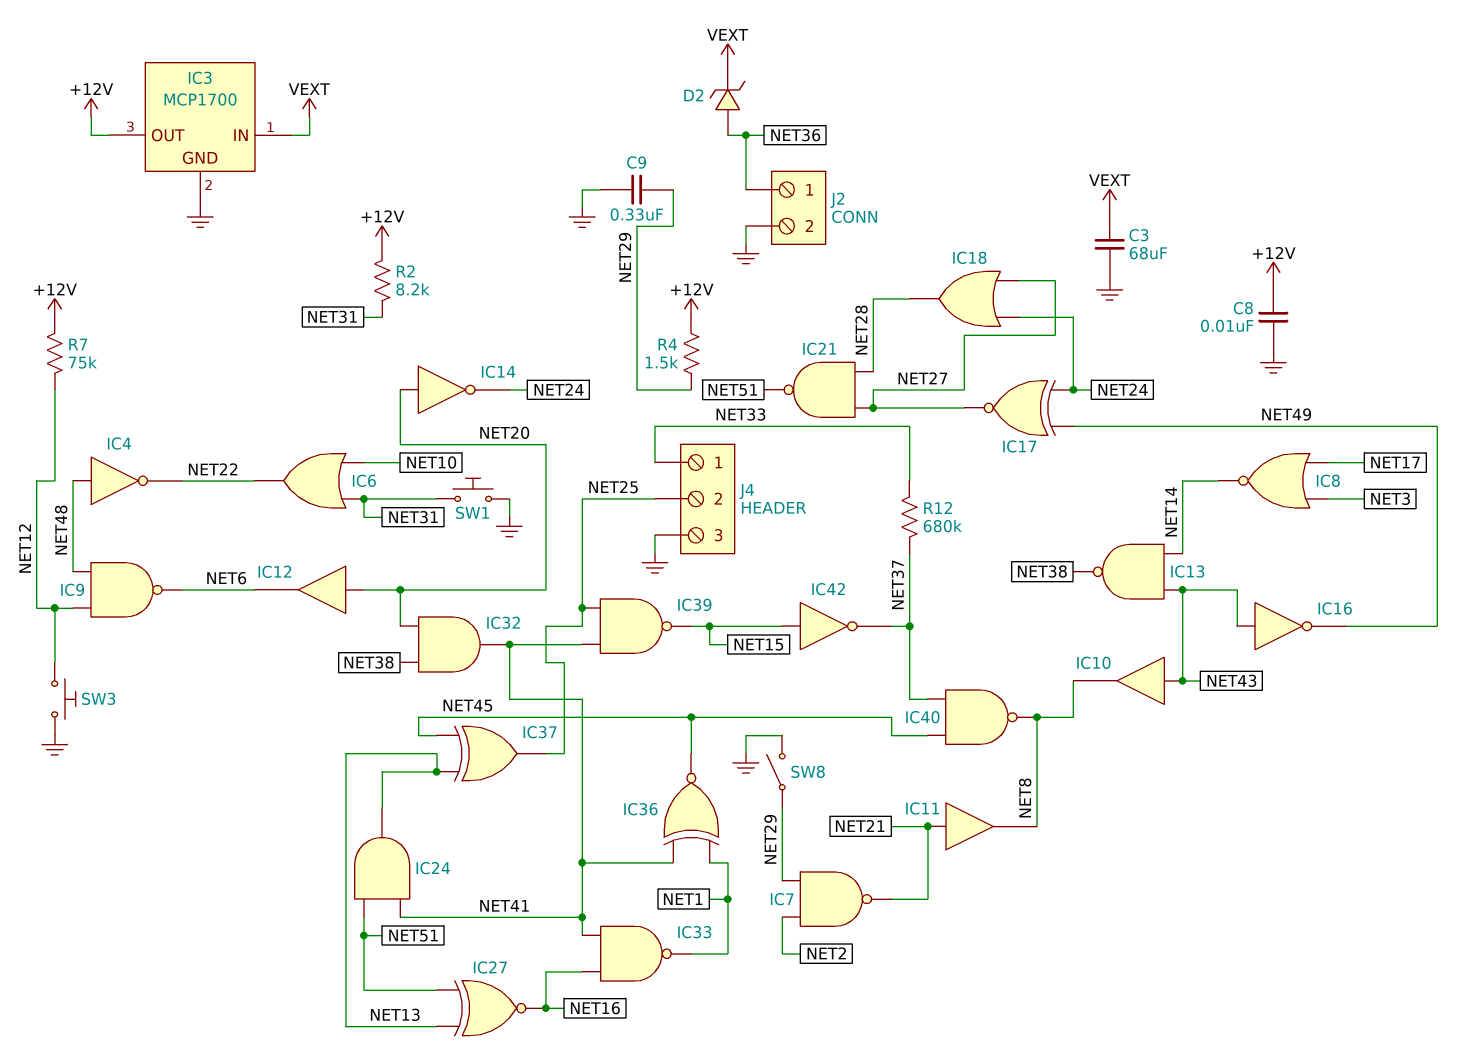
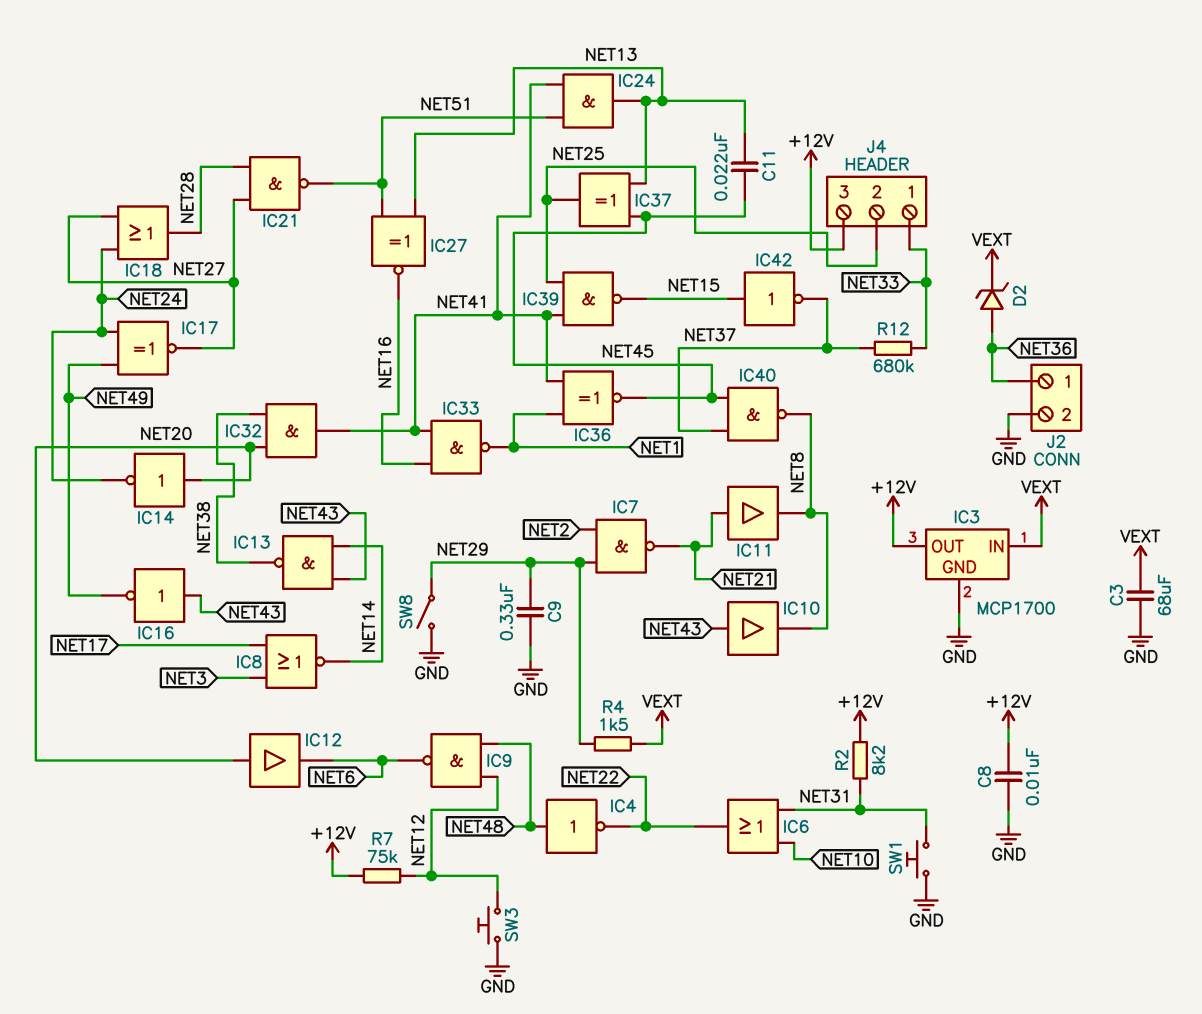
C11: none -> 22nF (NET13, NET45)
J4 pin 3: GND -> +12V
R4: 1.5k (+12V, NET29) -> 1.5k (NET29, VEXT)

